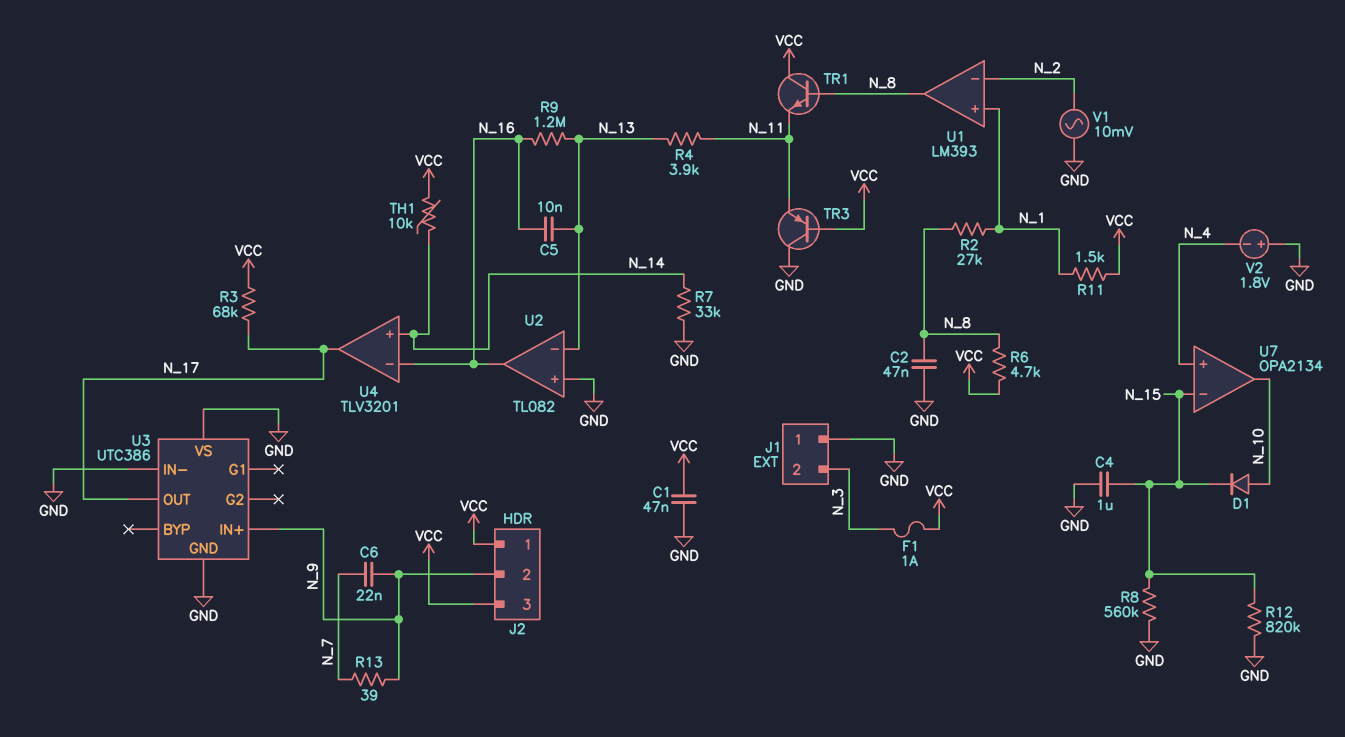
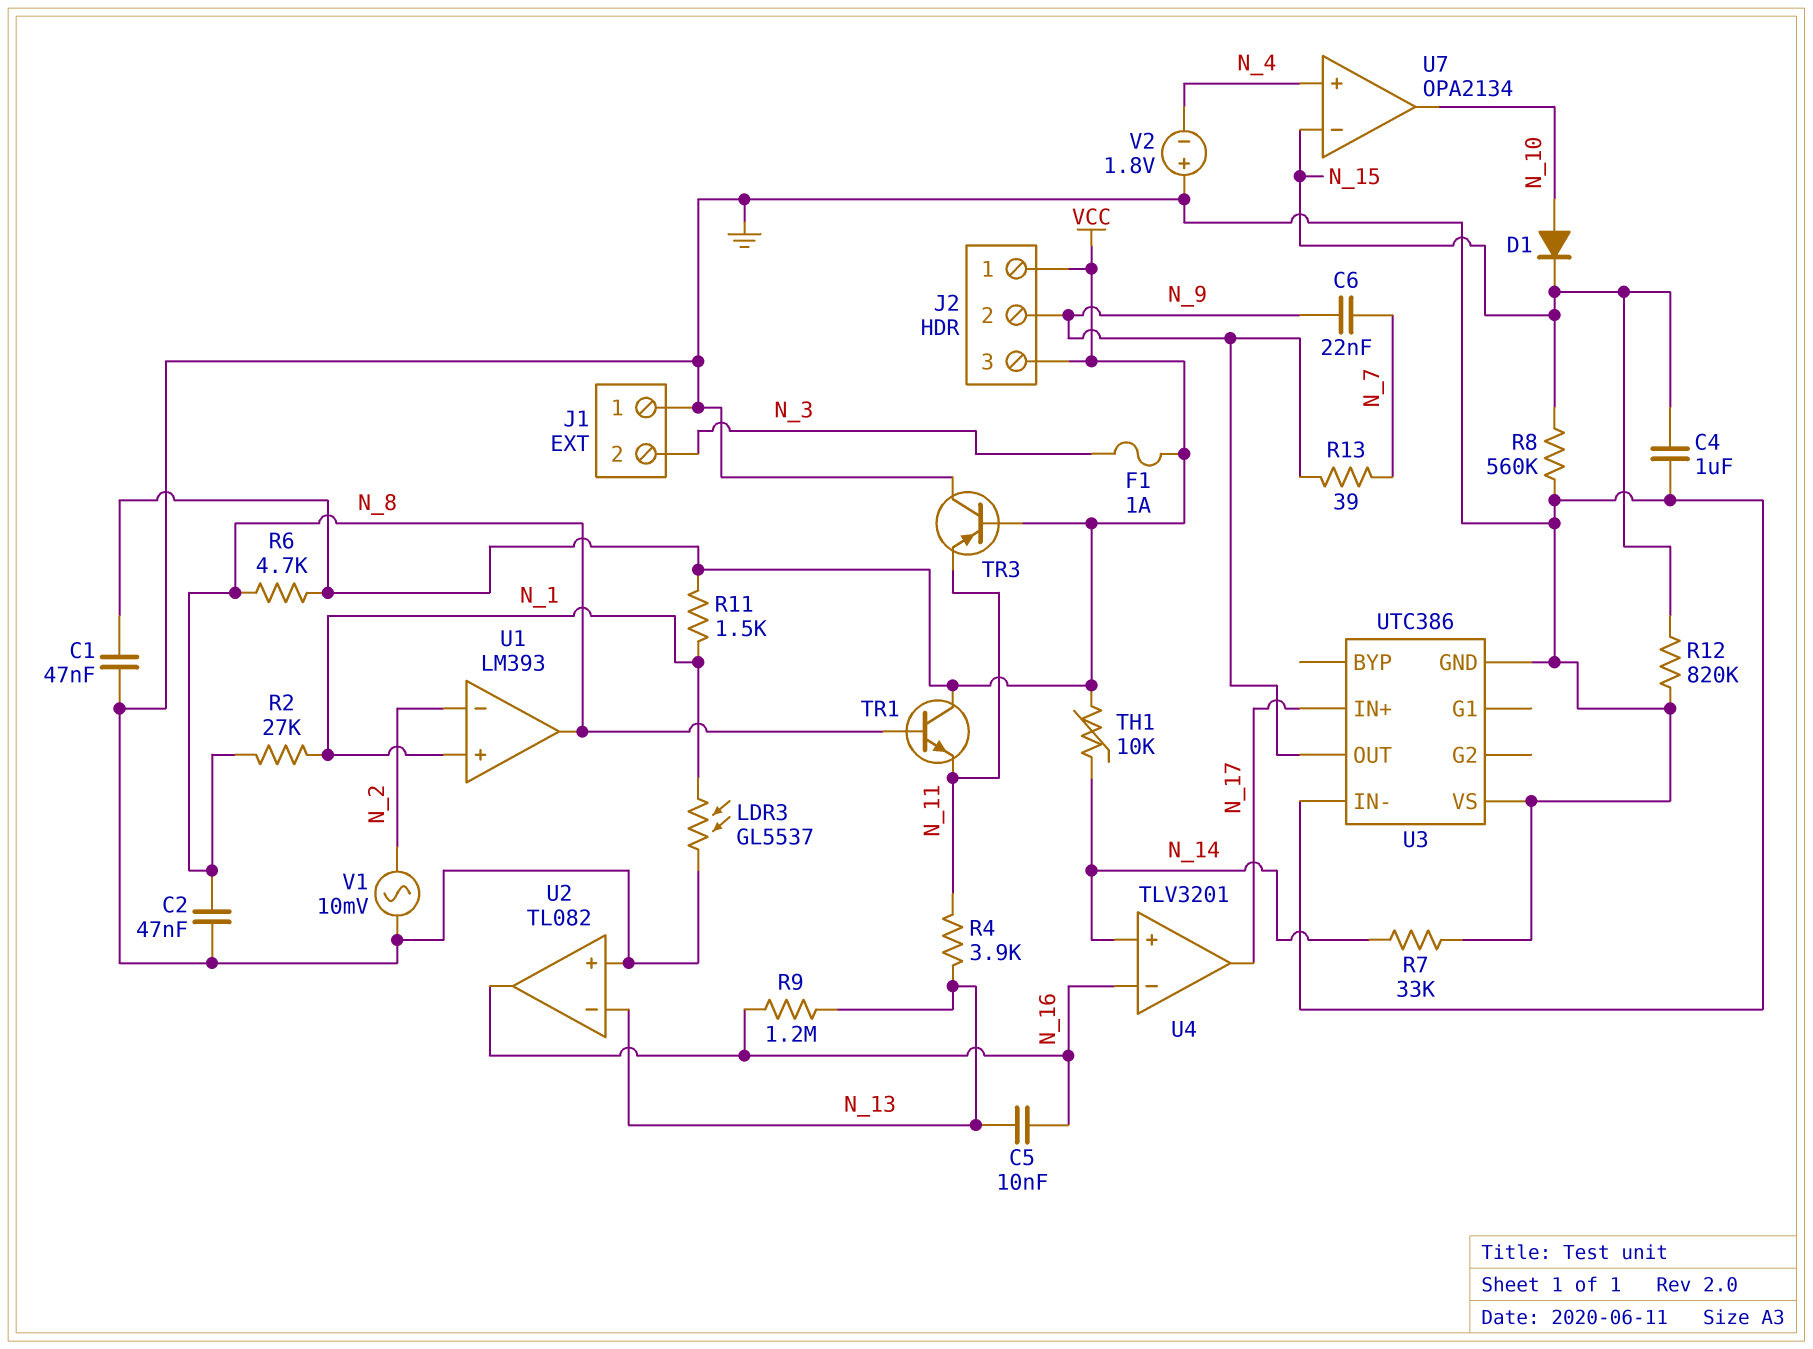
LDR3: none -> GL5537 (GND, N_1)
R3: 68k (N_17, VCC) -> none
U3 pin IN+: N_9 -> N_17
U3 pin OUT: N_17 -> N_9

